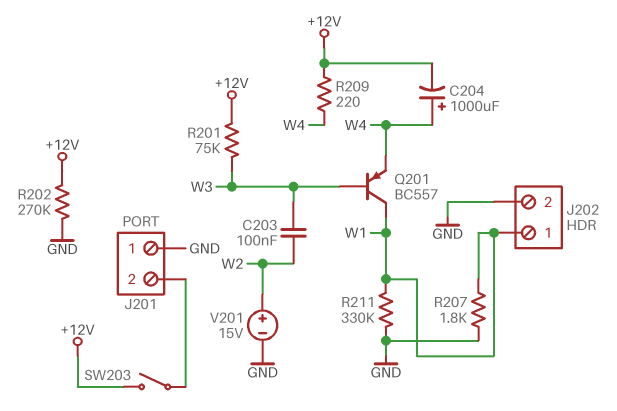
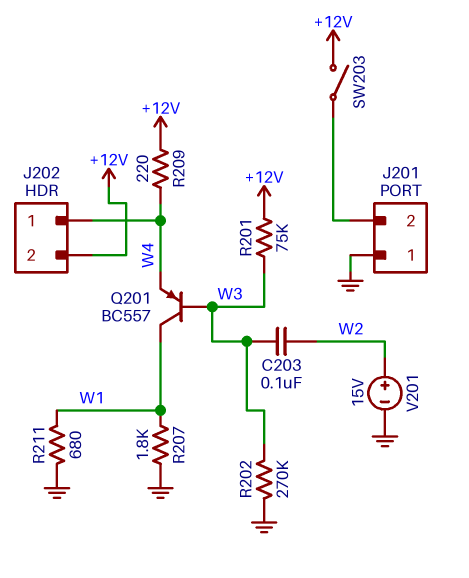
C204: 1000uF (plus W4, minus +12V) -> none
J202 pin 1: W1 -> W4
J202 pin 2: GND -> +12V
R202: 270k (+12V, GND) -> 270k (GND, W3)
R211: 330k (GND, W1) -> 680 (GND, W1)

